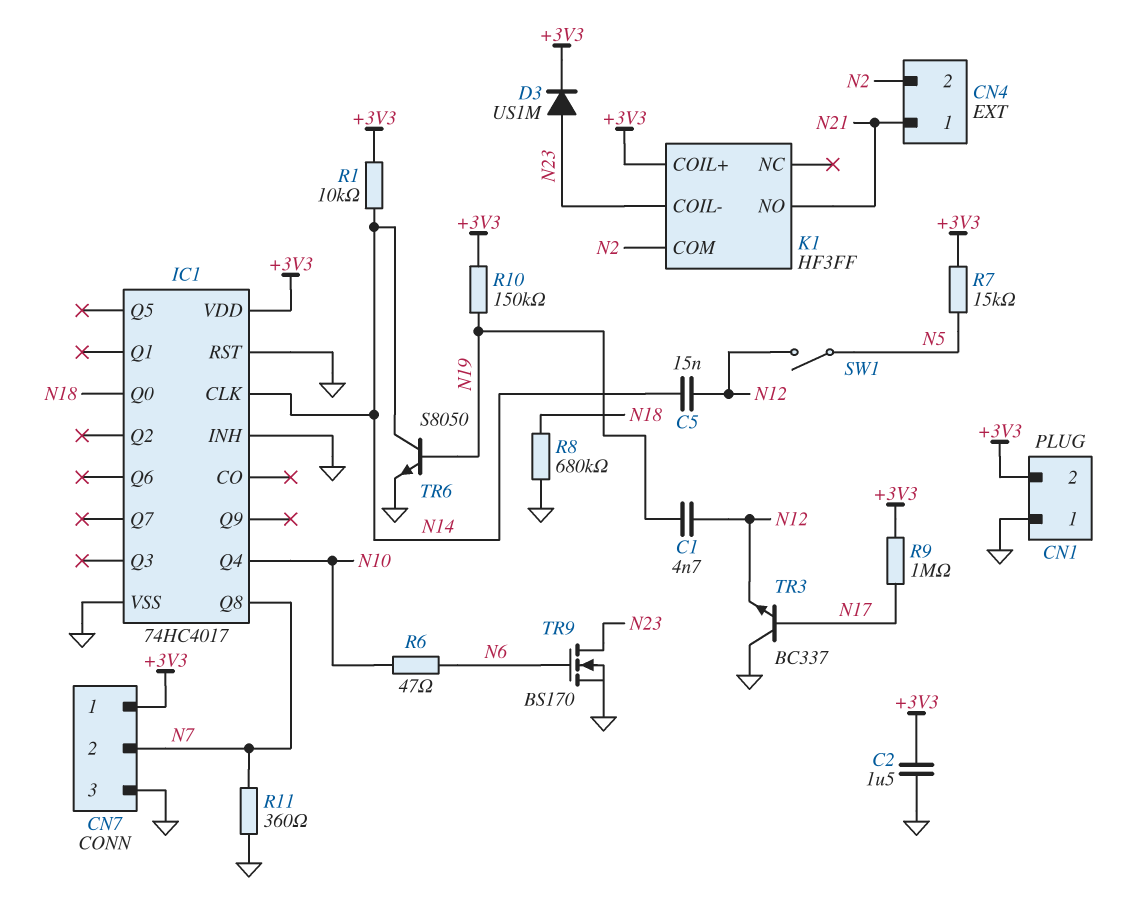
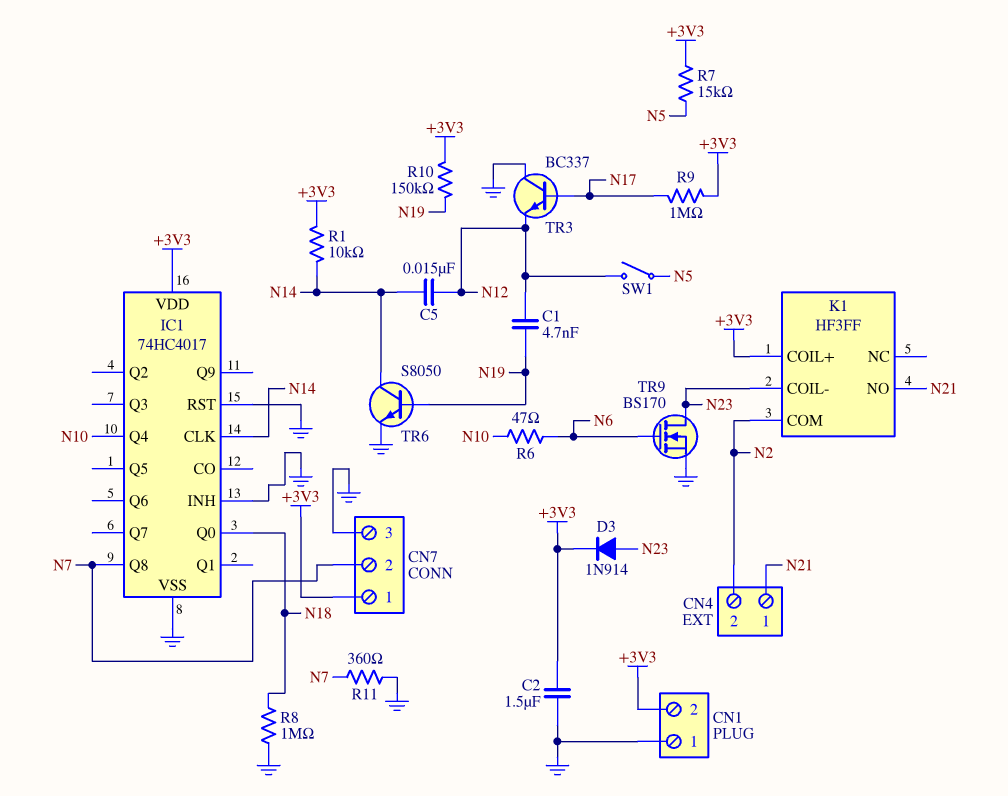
D3: diode US1M (A N23, K +3V3) -> diode 1N914 (A N23, K +3V3)
R8: 680k (GND, N18) -> 1M (GND, N18)

